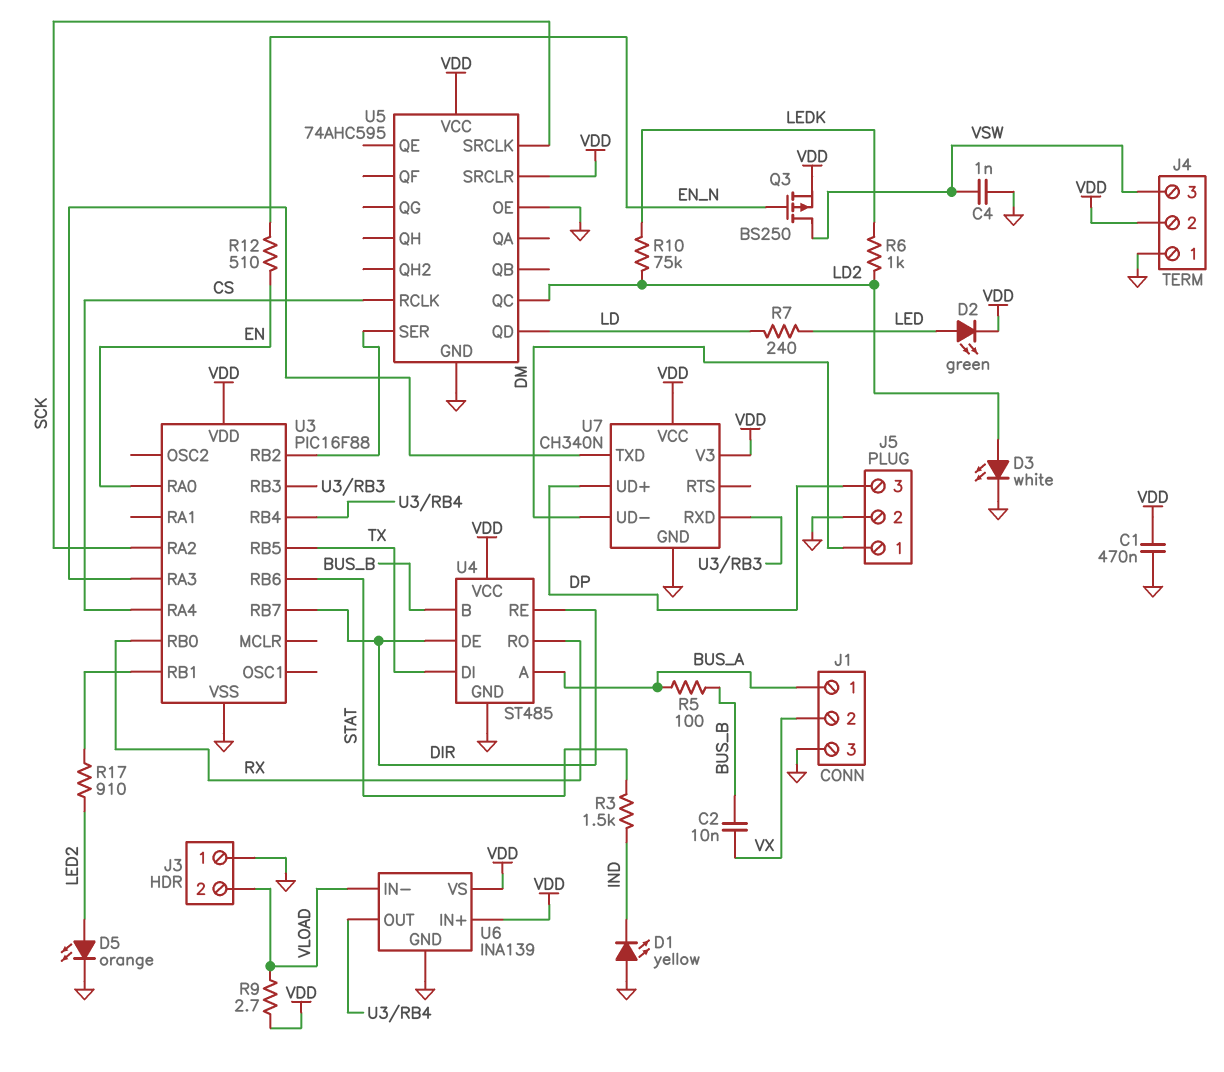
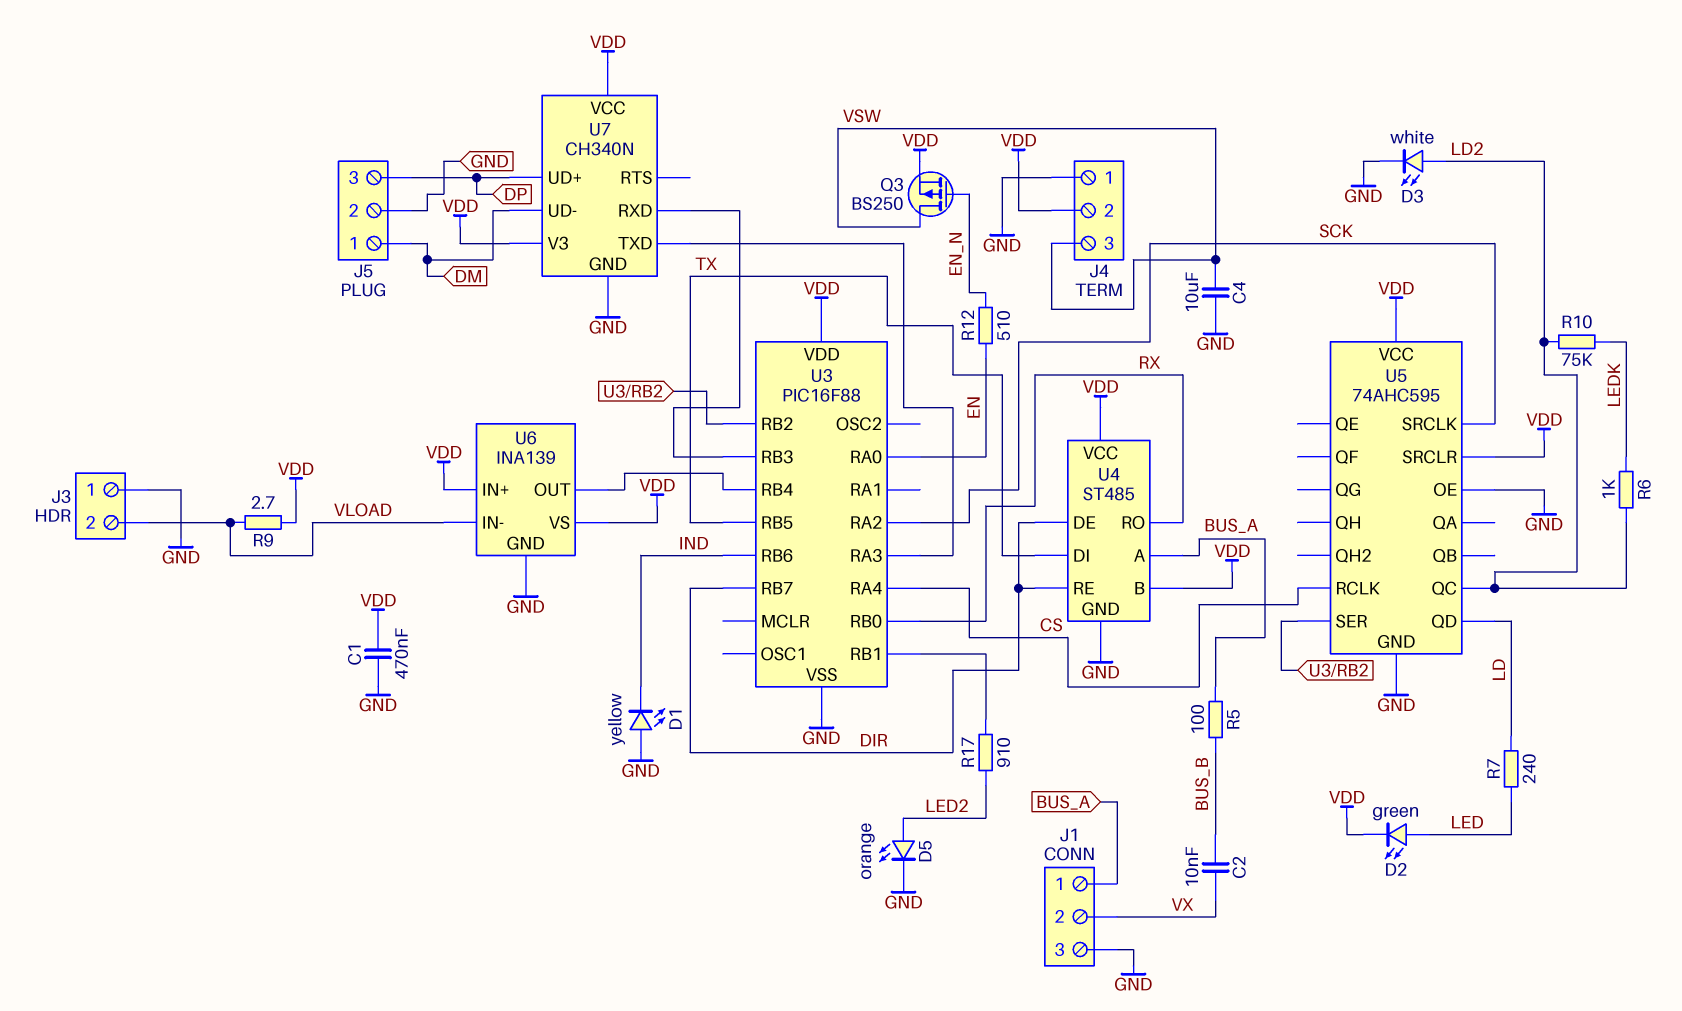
C4: 1nF (GND, VSW) -> 10uF (GND, VSW)
R3: 1.5k (IND, STAT) -> none
U3 pin RB6: STAT -> IND
U4 pin B: BUS_B -> VDD

